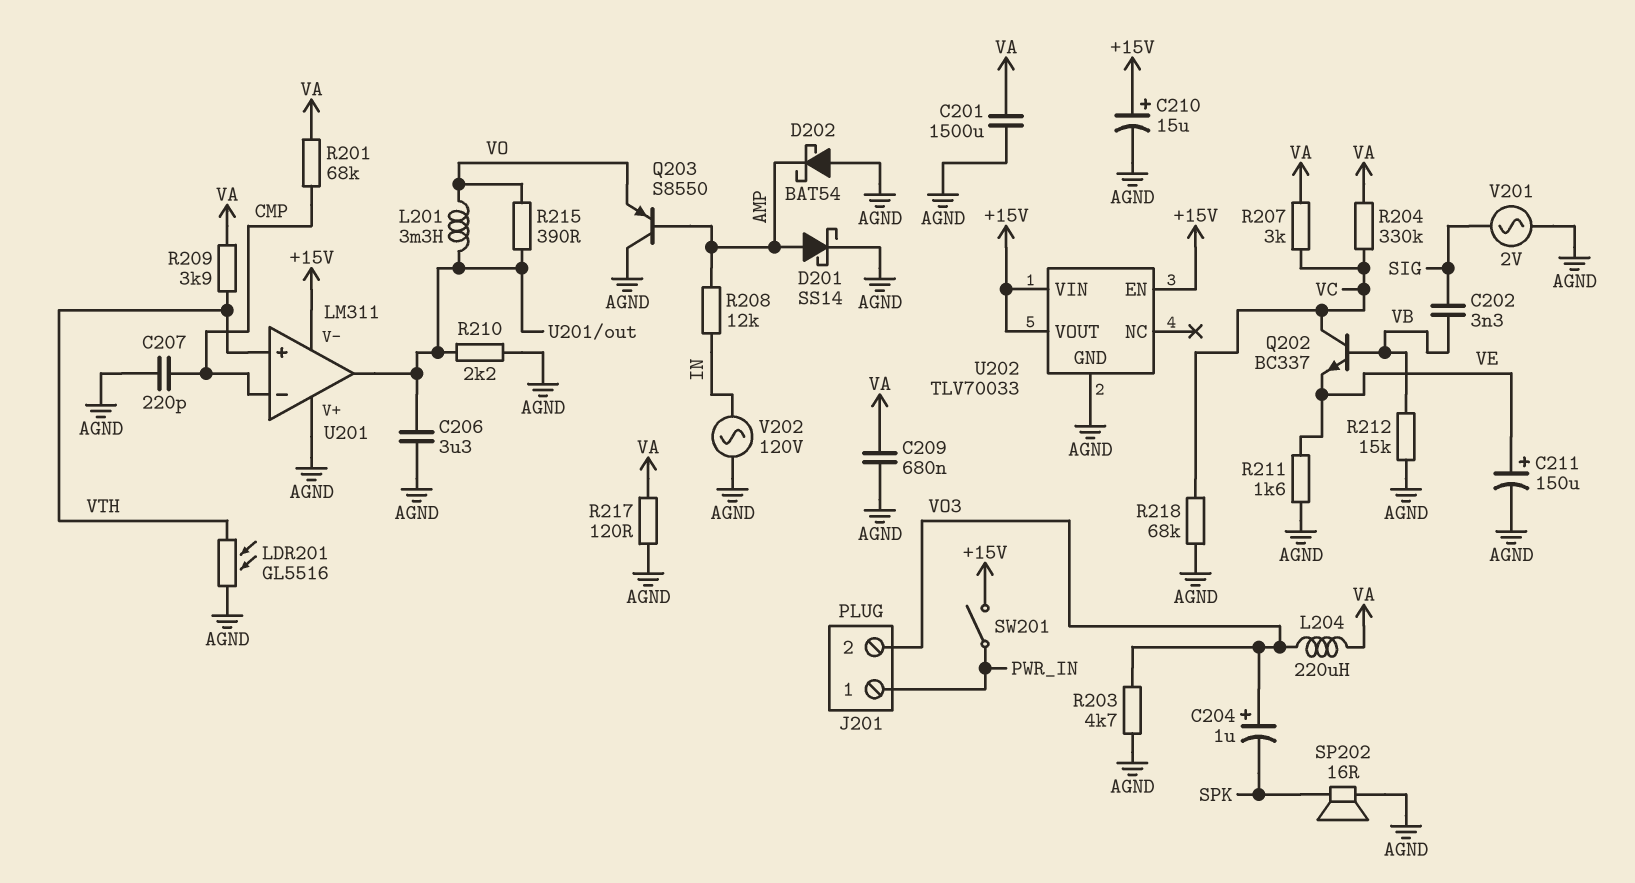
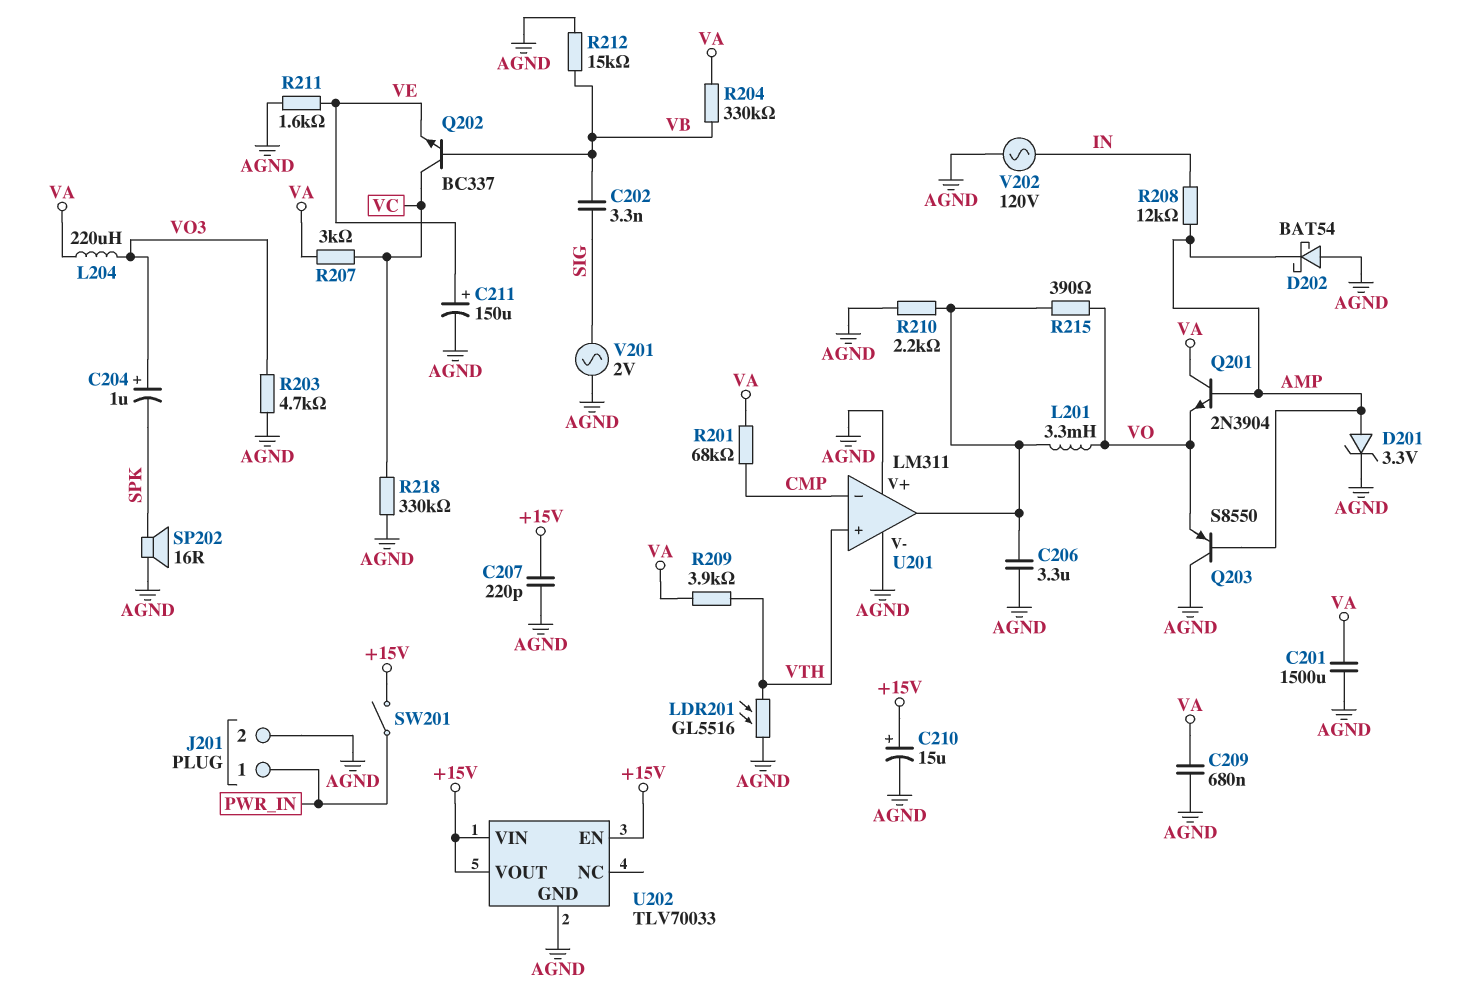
C207: 220pF (AGND, CMP) -> 220pF (+15V, AGND)
D201: schottky SS14 (A AMP, K AGND) -> zener 3.3V (A AMP, K AGND)
J201 pin 2: VO3 -> AGND
Q201: none -> NPN 2N3904 (B AMP, C VA, E VO)
R204: 330k (VA, VC) -> 330k (VA, VB)
R217: 120 (AGND, VA) -> none
R218: 68k (AGND, VC) -> 330k (AGND, VC)
U201 pin V-: +15V -> AGND

